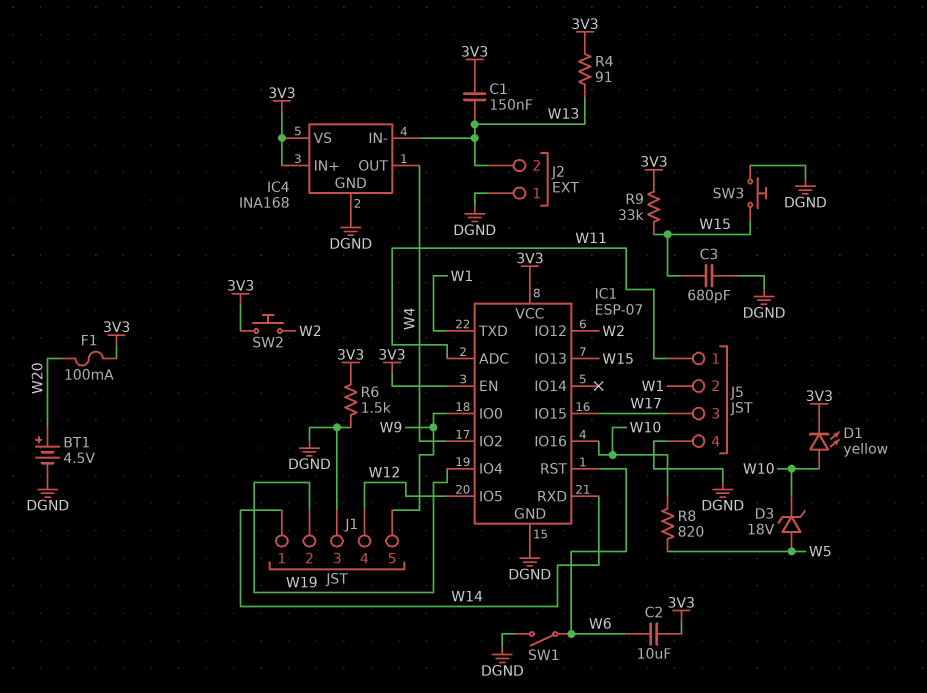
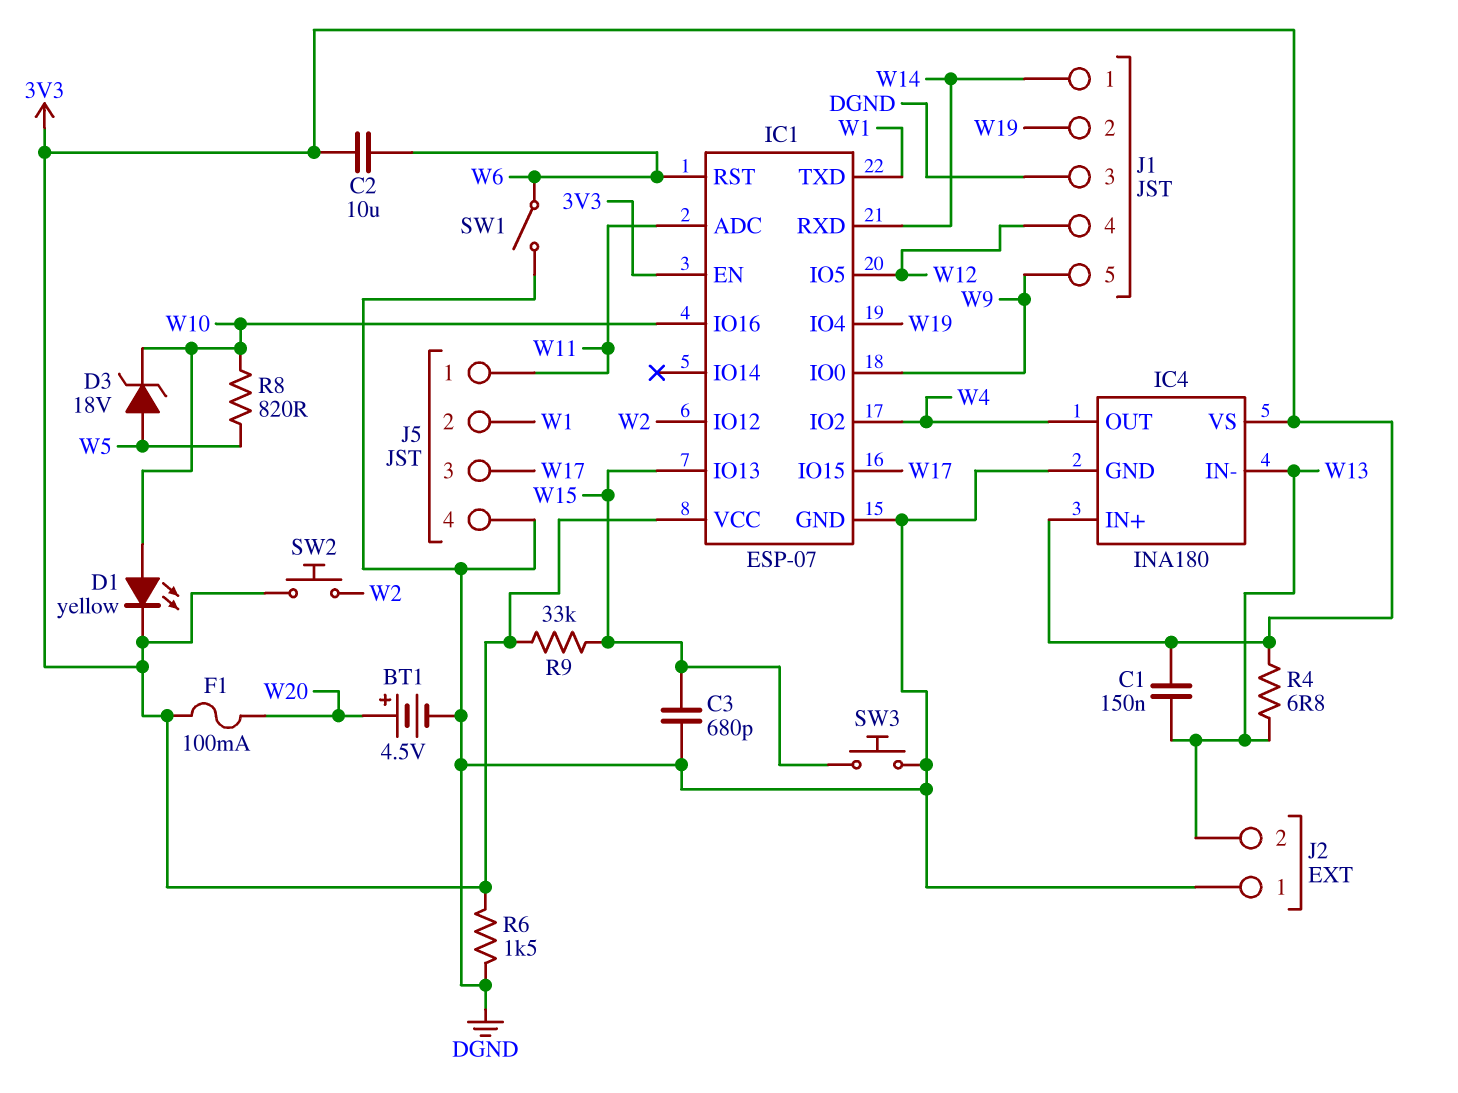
IC4: INA168 -> INA180
R4: 91 (3V3, W13) -> 6.8 (3V3, W13)

